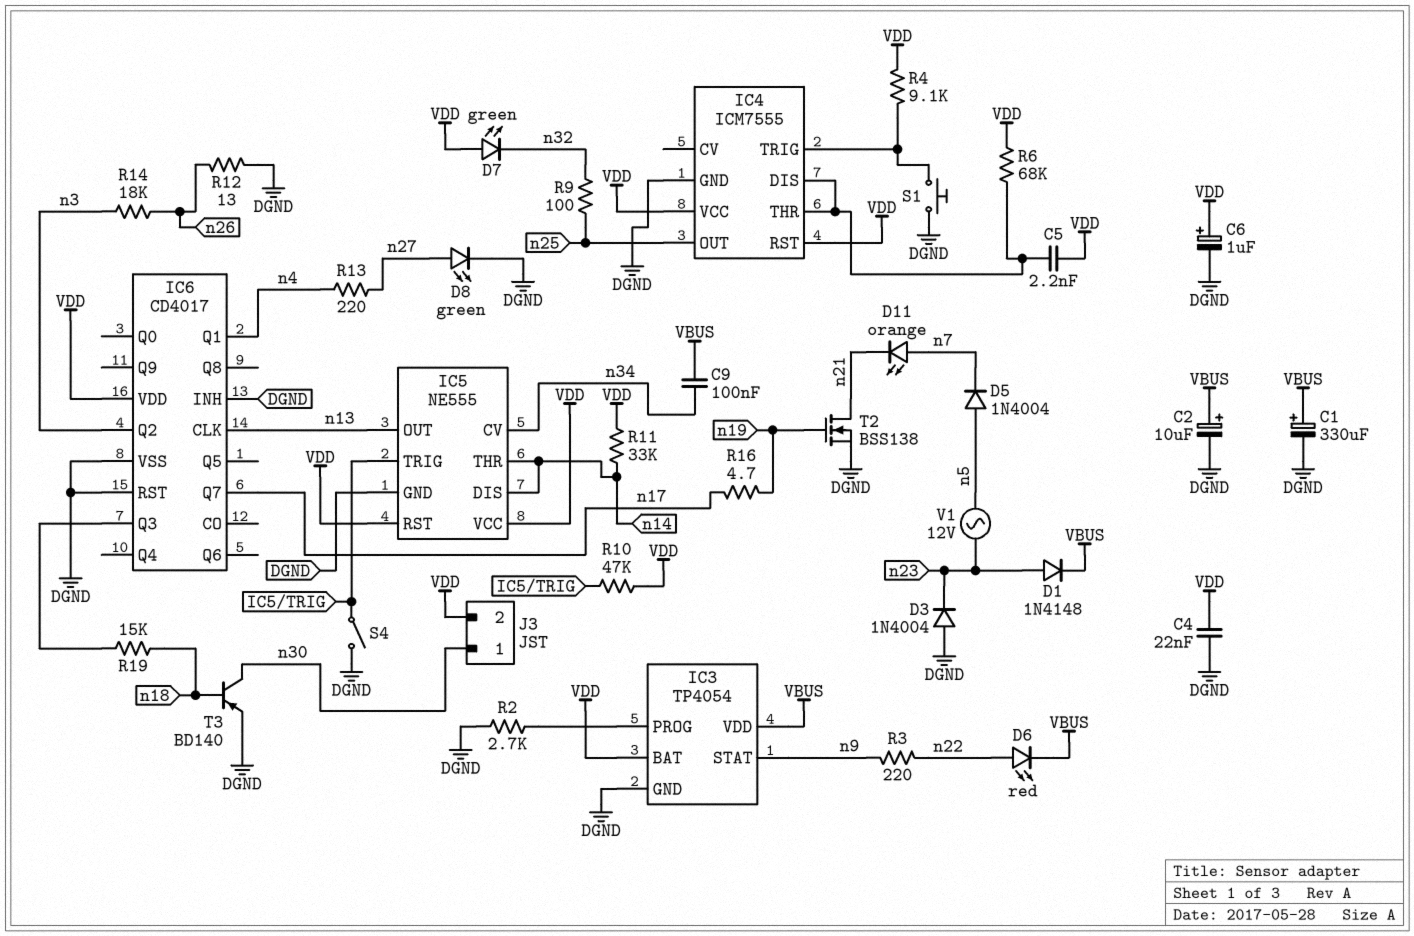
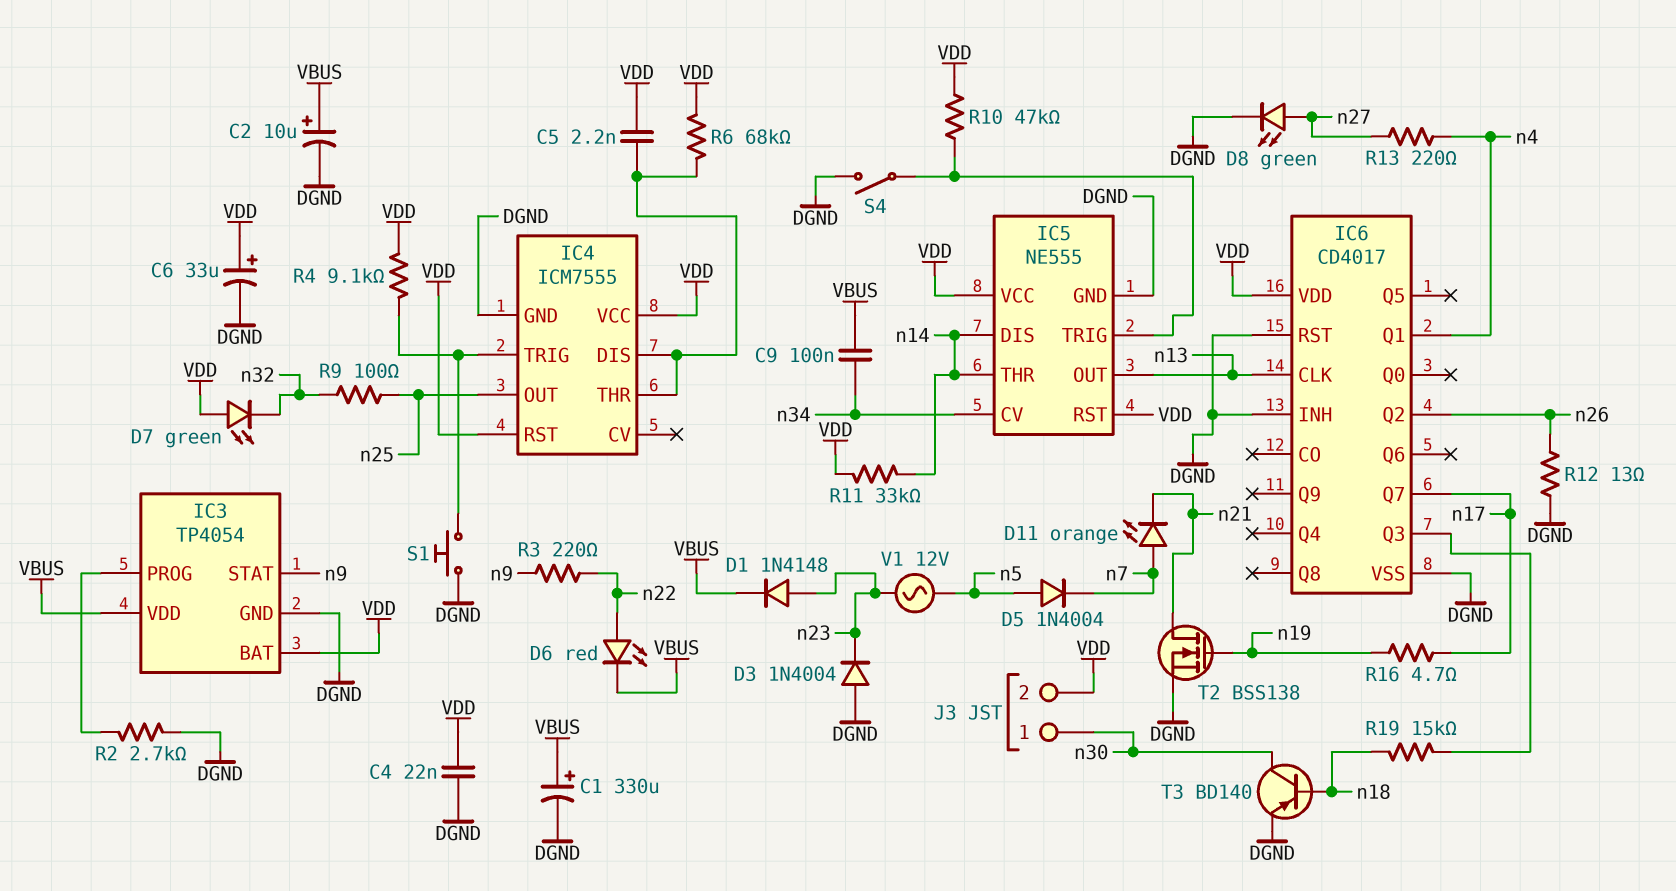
C6: 1uF (plus VDD, minus DGND) -> 33uF (plus VDD, minus DGND)
IC6 pin Q2: n3 -> n26
R14: 18k (n3, n26) -> none

